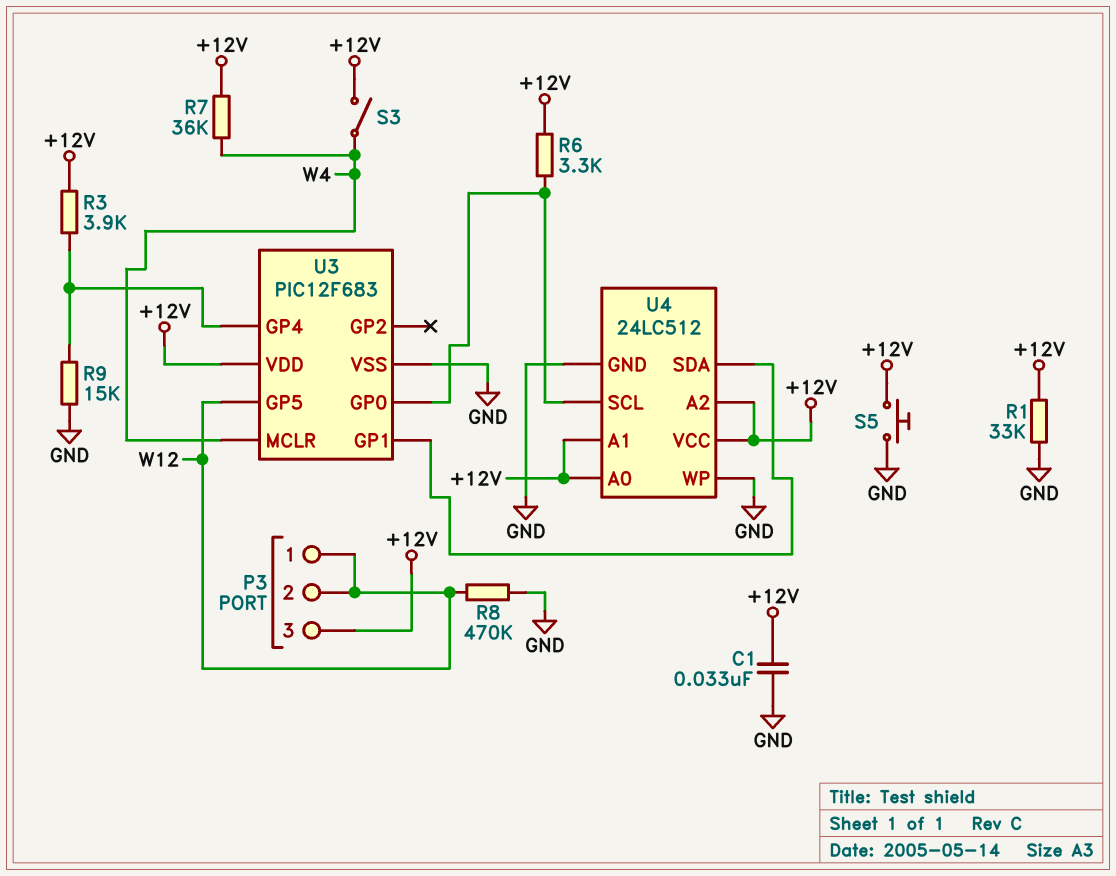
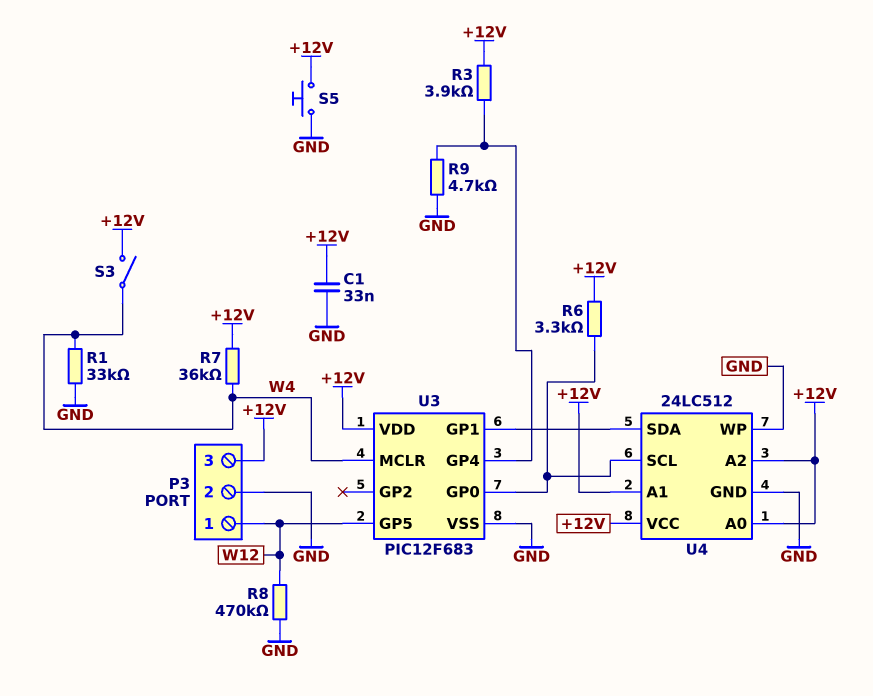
P3 pin 2: W12 -> GND
R1: 33k (+12V, GND) -> 33k (GND, W4)
R9: 15k (GND, U3/GP4) -> 4.7k (GND, U3/GP4)

